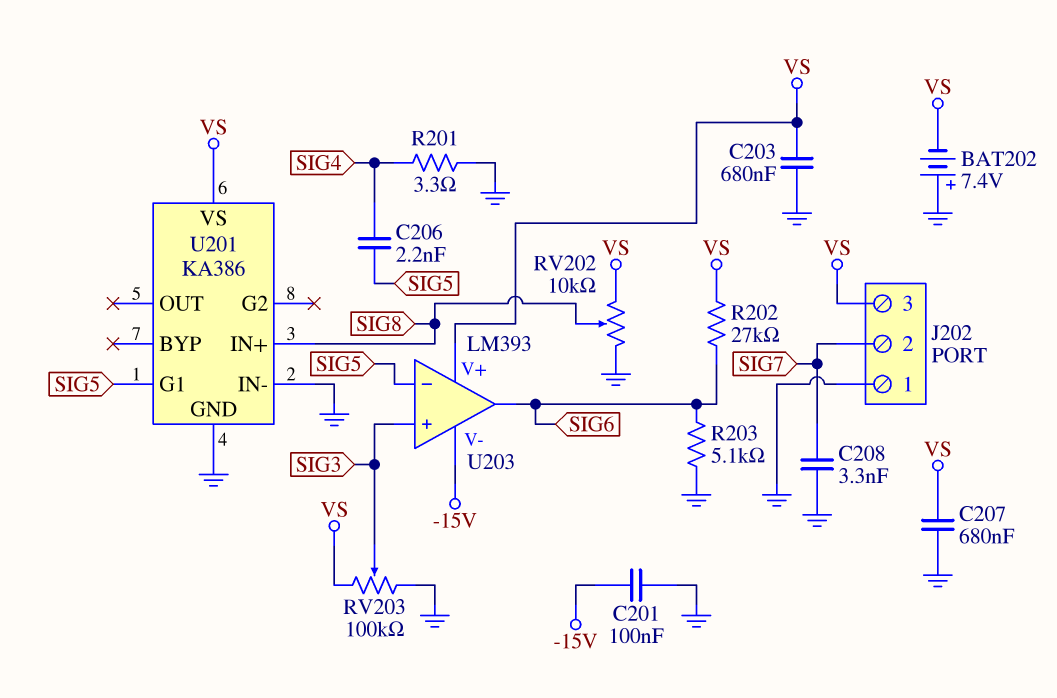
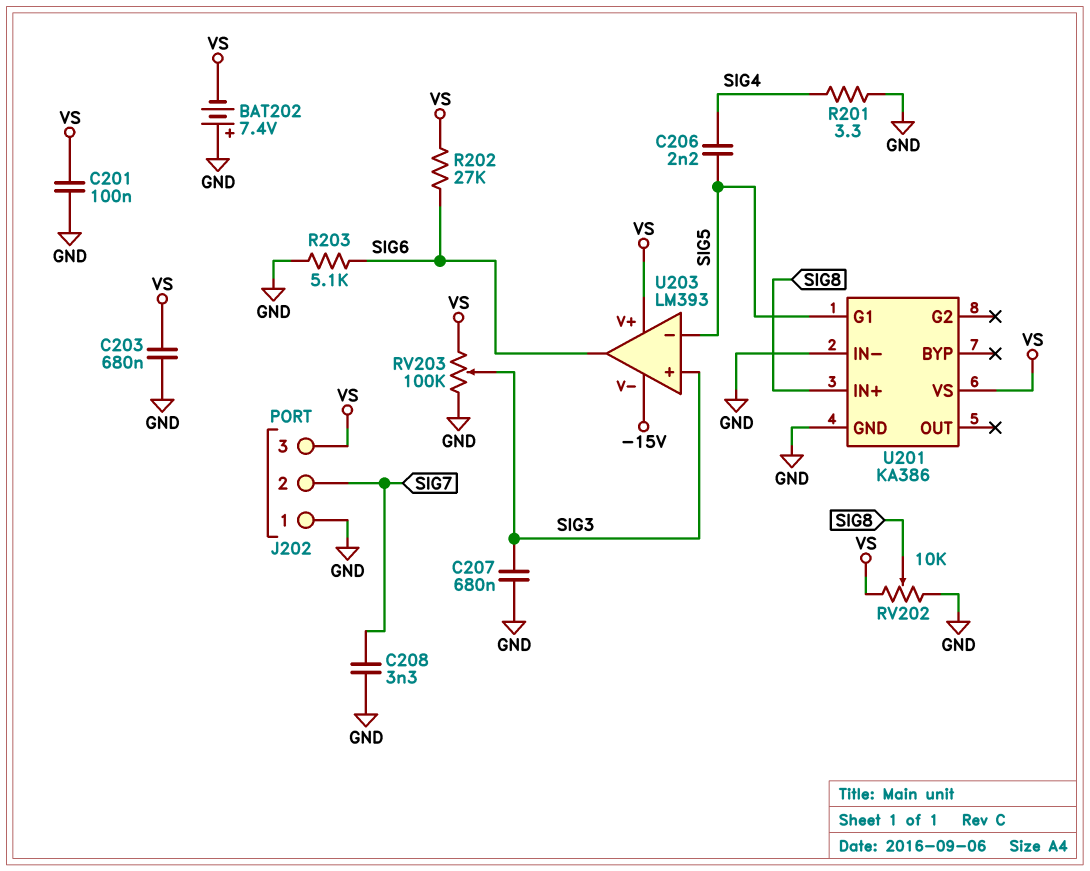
C201: 100nF (-15V, GND) -> 100nF (GND, VS)
C207: 680nF (GND, VS) -> 680nF (GND, SIG3)

